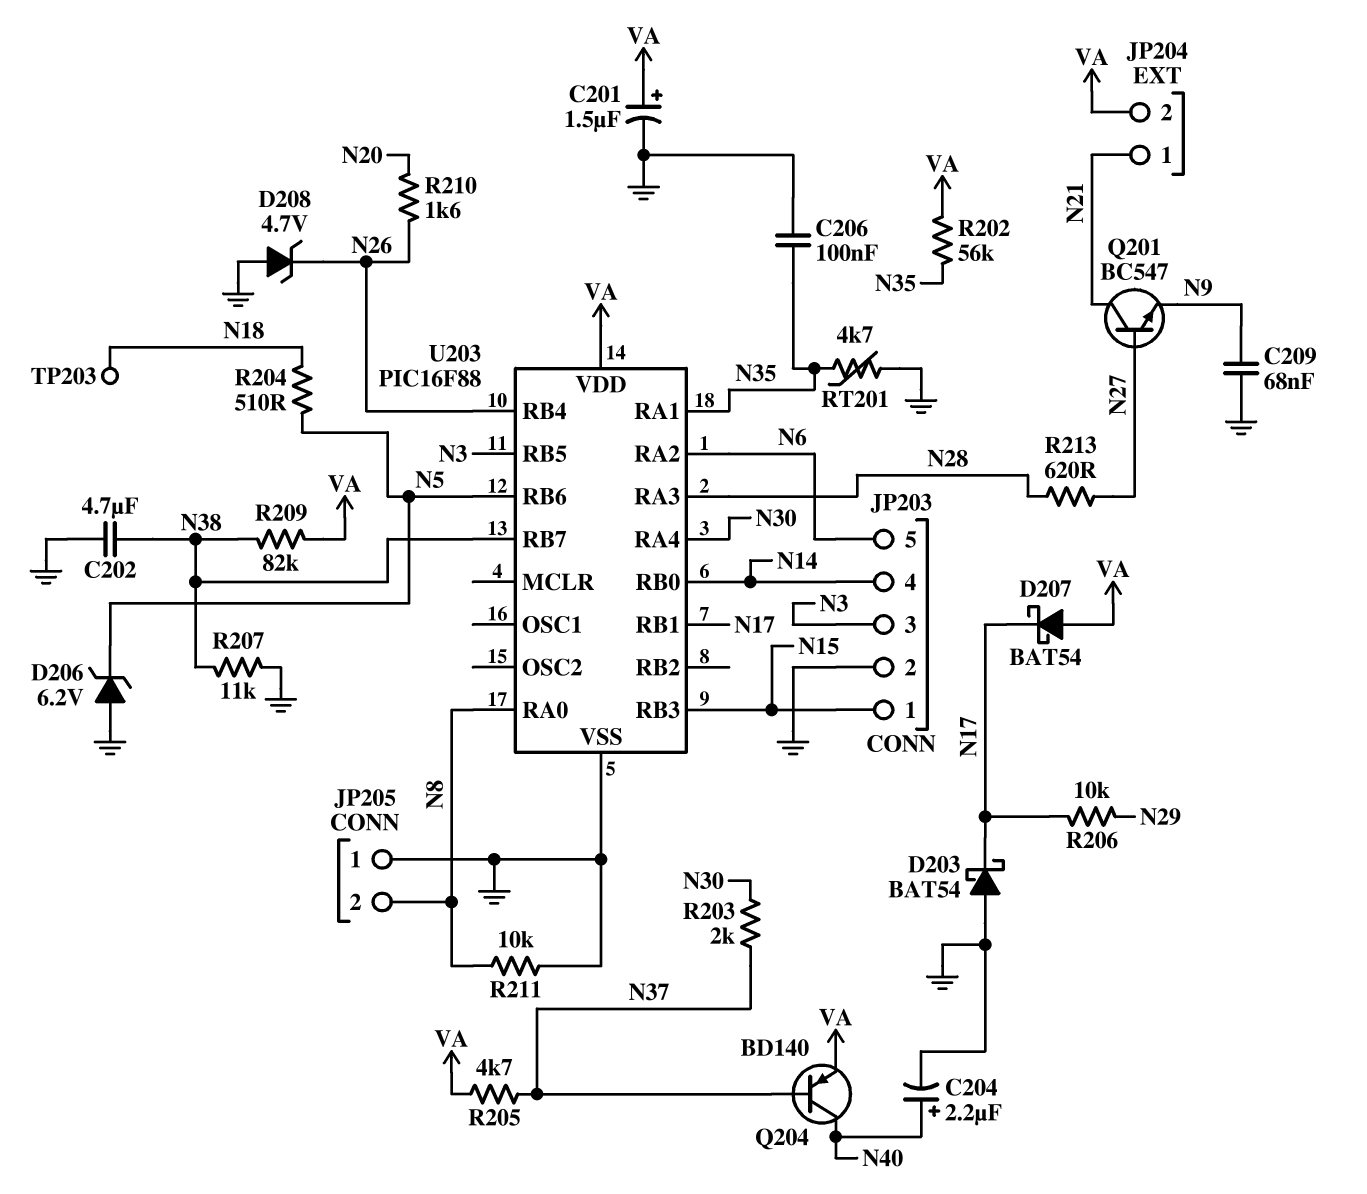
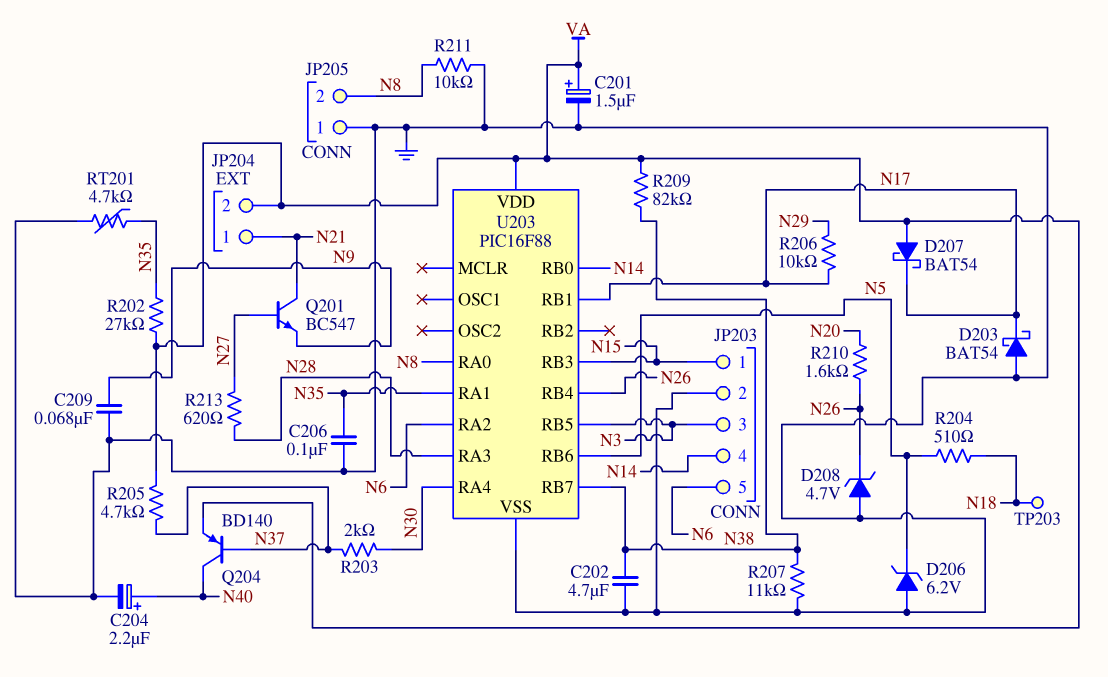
R202: 56k (N35, VA) -> 27k (N35, VA)

